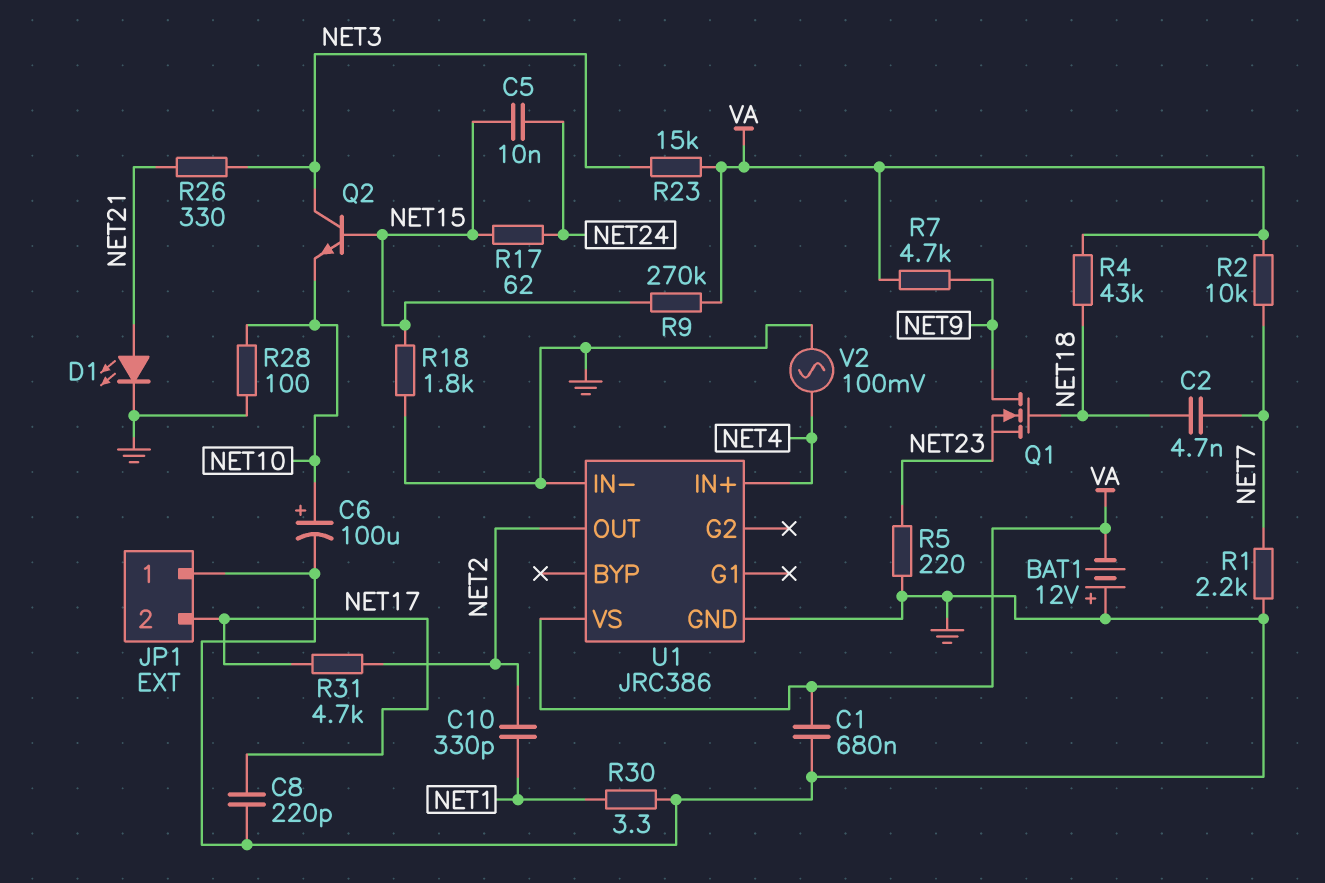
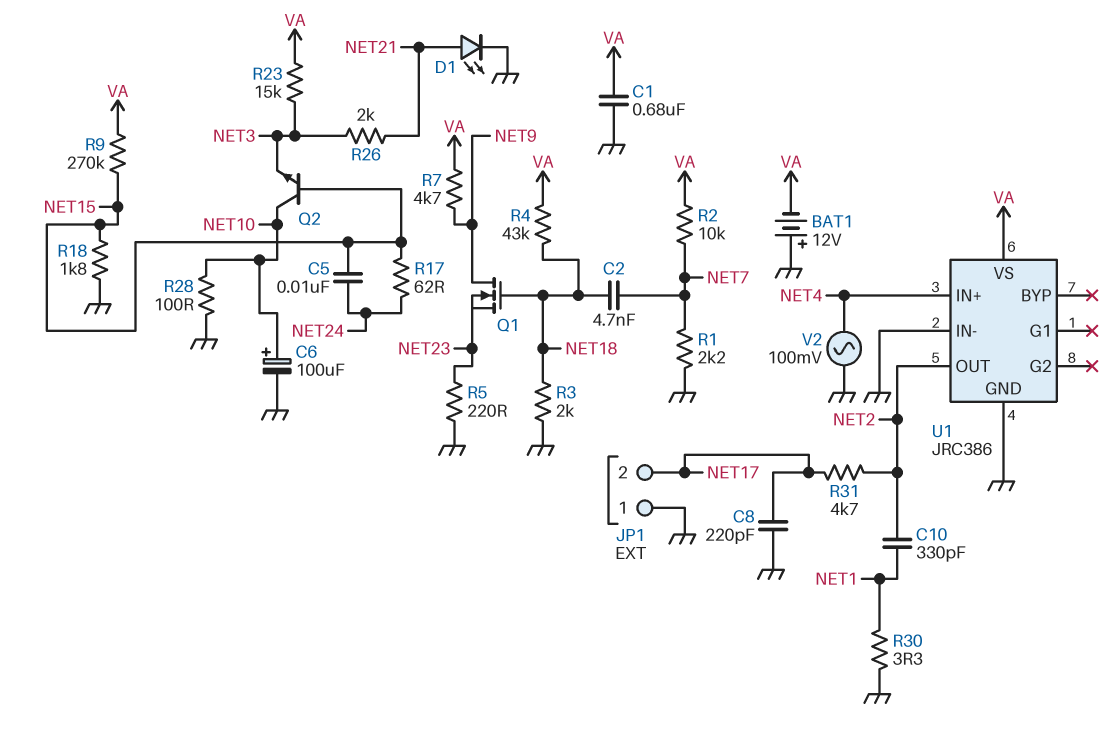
Q2: NPN (B NET15, C NET3, E NET10) -> NPN (B NET15, C NET10, E NET3)
R3: none -> 2k (GND, NET18)
R26: 330 (NET3, NET21) -> 2k (NET3, NET21)

